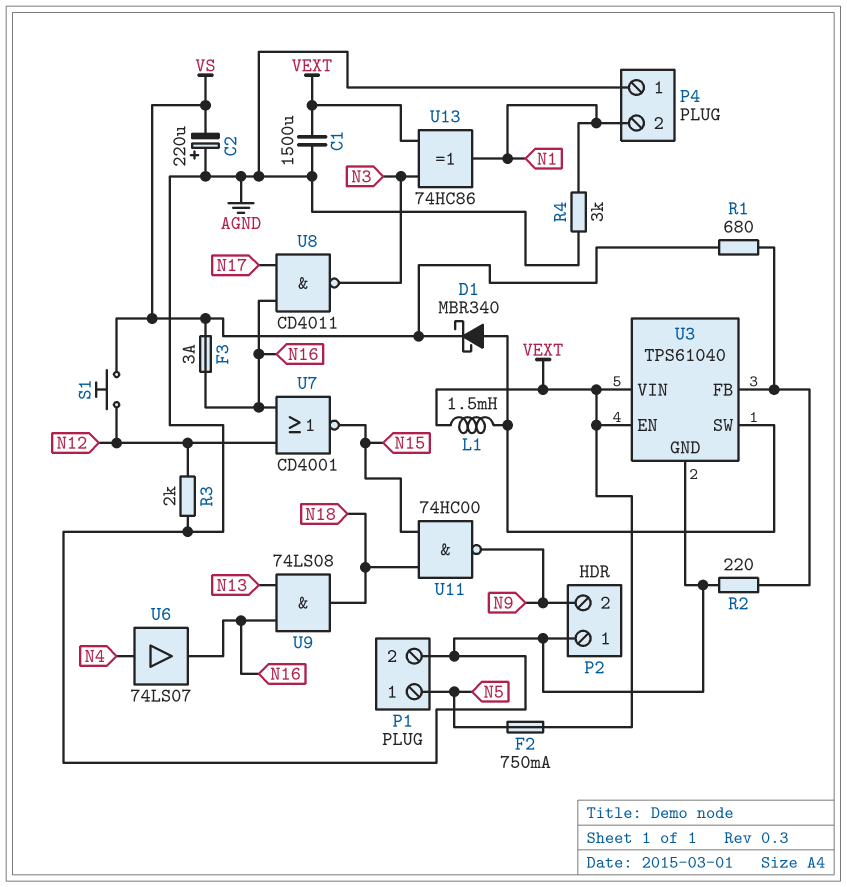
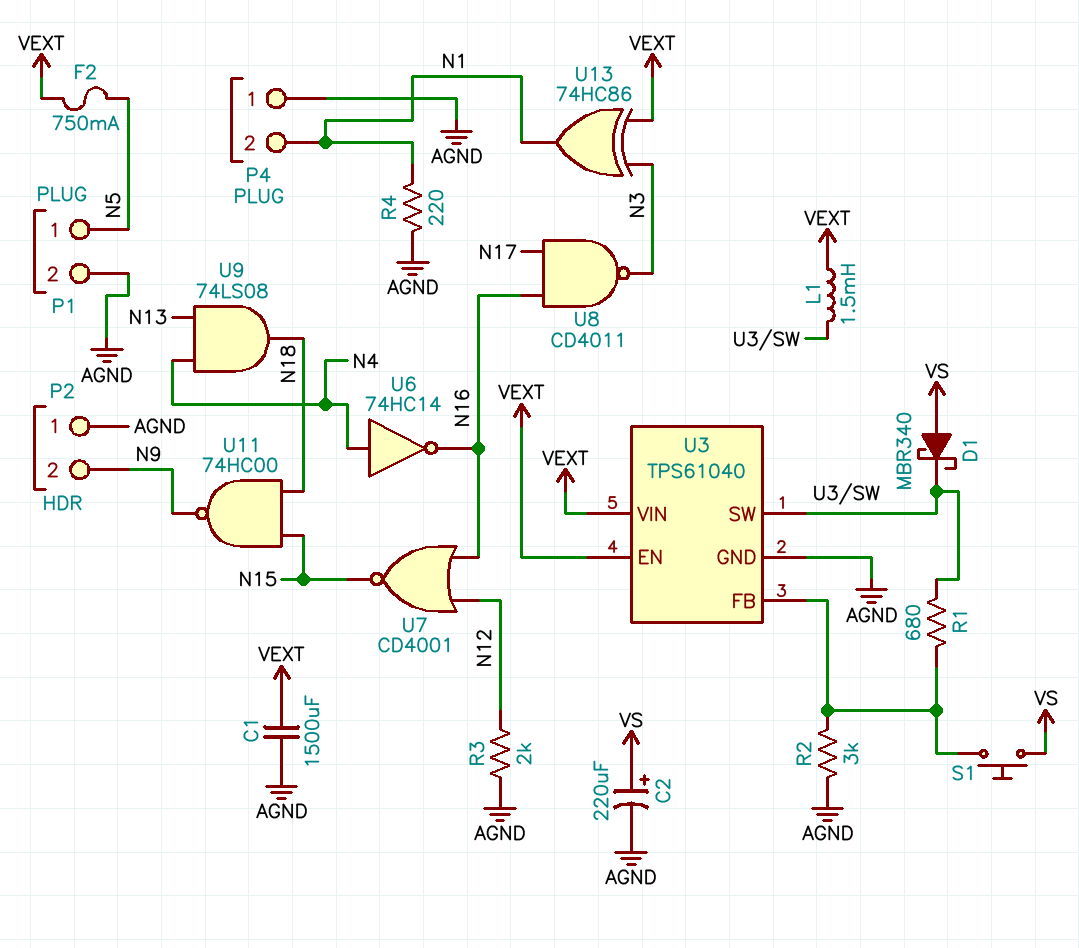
C2: 220uF (plus AGND, minus VS) -> 220uF (plus VS, minus AGND)
D1: schottky MBR340 (A U3/SW, K VS) -> schottky MBR340 (A VS, K U3/SW)
F3: 3A (N16, VS) -> none
R1: 680 (U3/FB, VS) -> 680 (U3/FB, U3/SW)
R2: 220 (AGND, U3/FB) -> 3k (AGND, U3/FB)
R4: 3k (AGND, N1) -> 220 (AGND, N1)
S1: button (N12, VS) -> button (U3/FB, VS)
U6: buffer 74LS07 (in N4, out N16) -> NOT 74HC14 (in N4, out N16)
U9: AND 74LS08 (in N13, in N16, out N18) -> AND 74LS08 (in N4, in N13, out N18)

